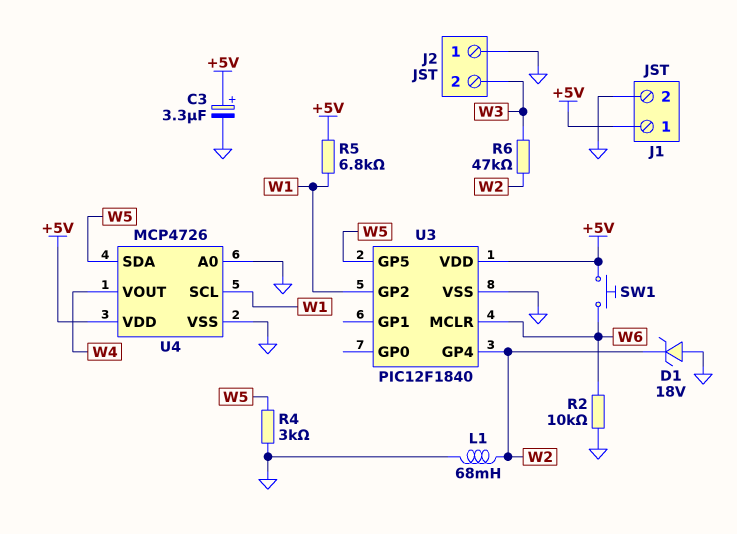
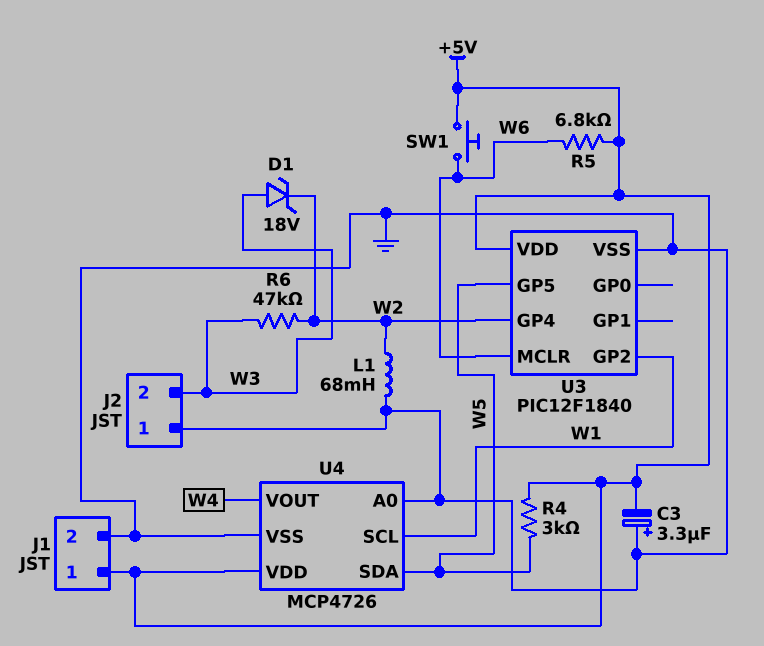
C3: 3.3uF (plus +5V, minus GND) -> 3.3uF (plus GND, minus +5V)
D1: zener 18V (A GND, K W2) -> zener 18V (A W3, K W2)
R2: 10k (GND, W6) -> none
R4: 3k (GND, W5) -> 3k (+5V, W5)
R5: 6.8k (+5V, W1) -> 6.8k (+5V, W6)

